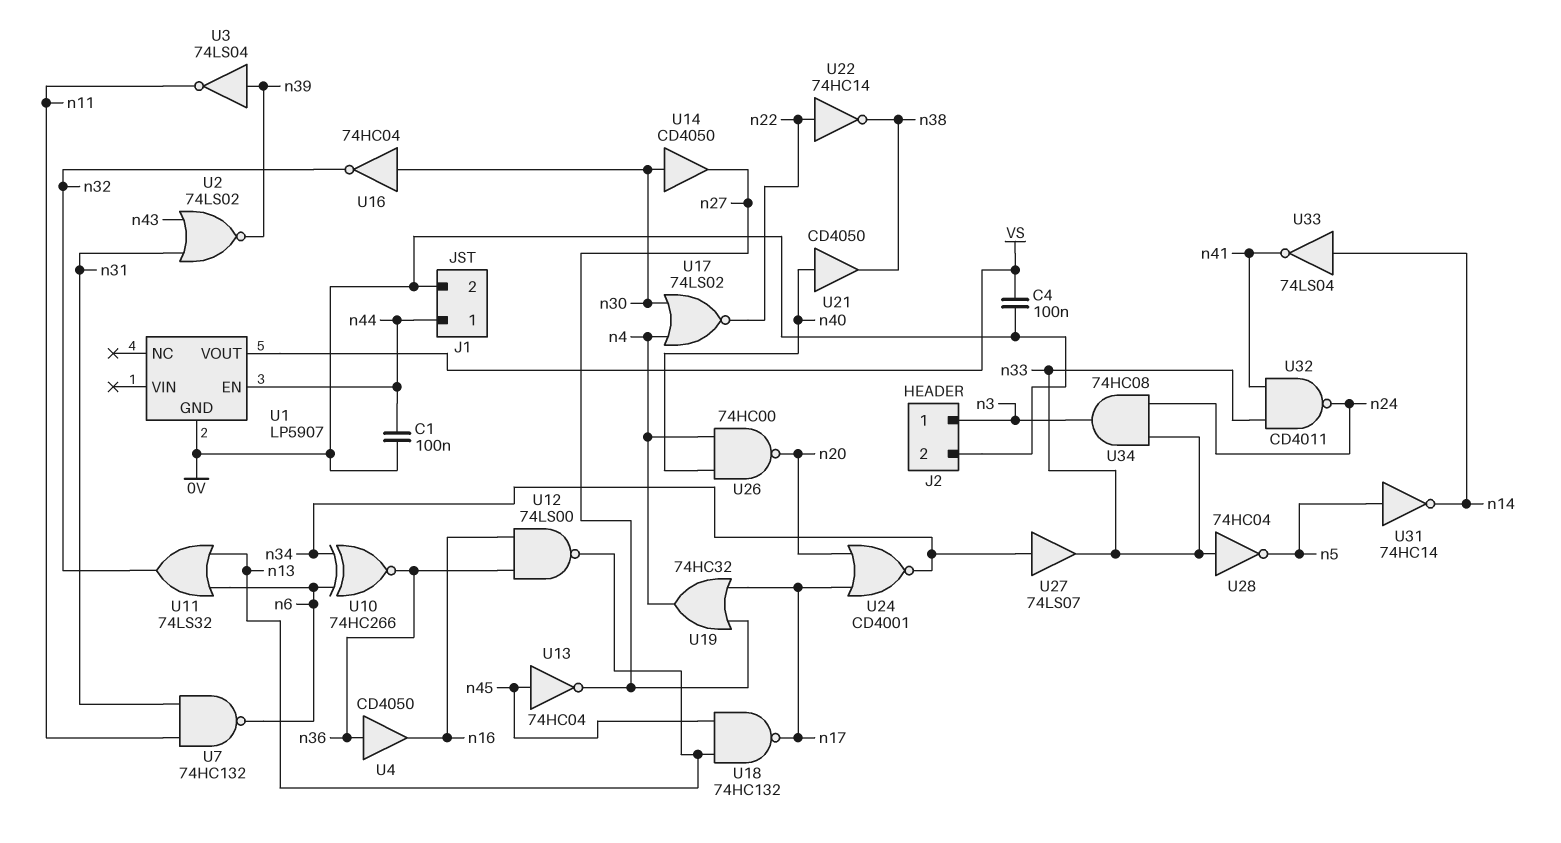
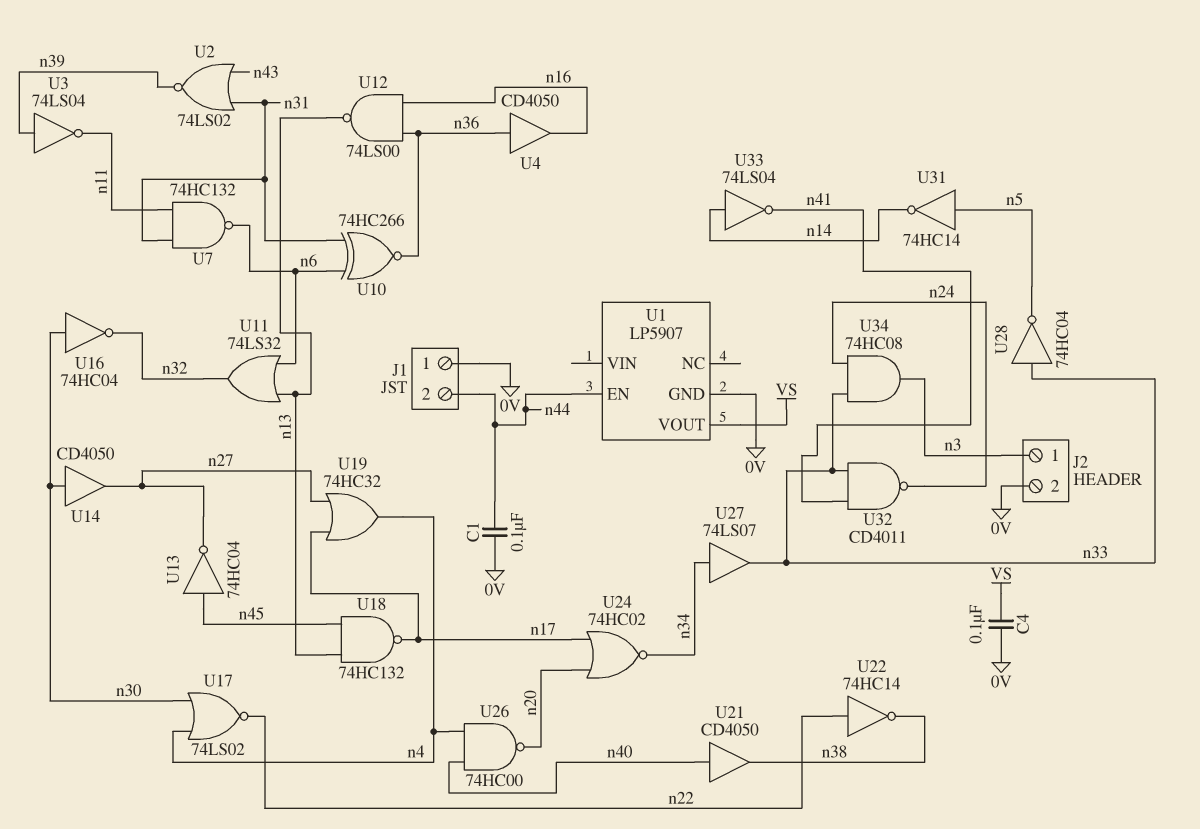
J1 pin 1: n44 -> 0V
J1 pin 2: 0V -> n44
U10: XNOR 74HC266 (in n6, in n34, out n36) -> XNOR 74HC266 (in n6, in n31, out n36)
U24: NOR CD4001 (in n17, in n20, out n34) -> NOR 74HC02 (in n17, in n20, out n34)

